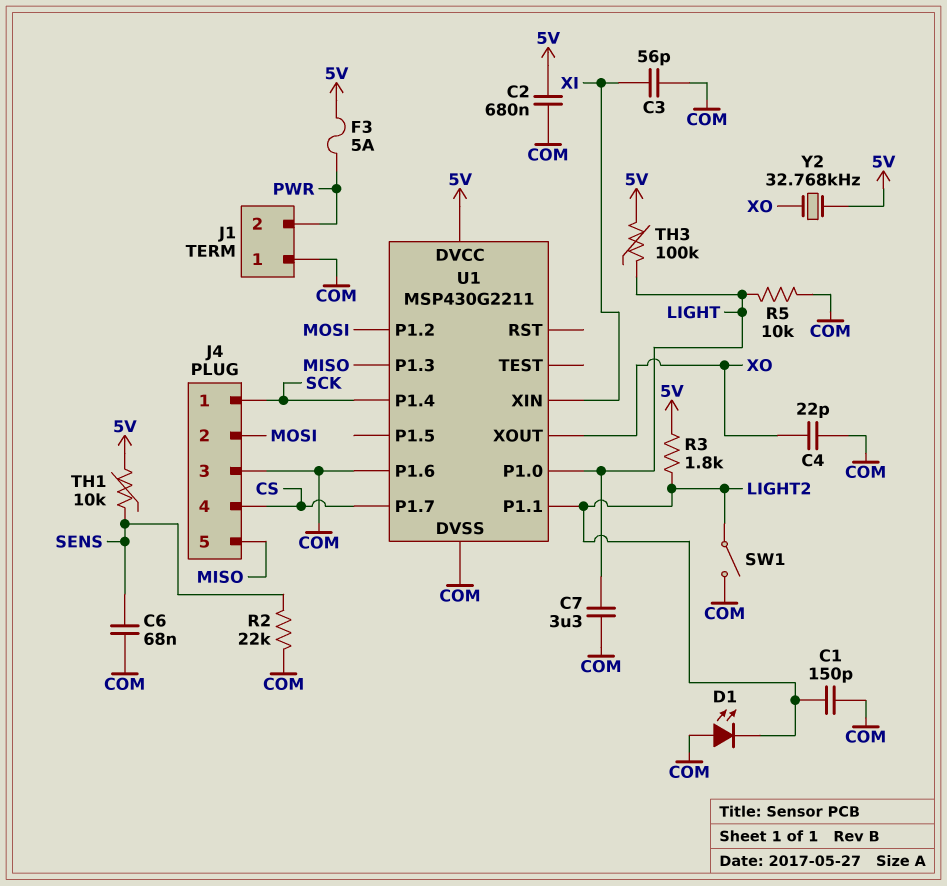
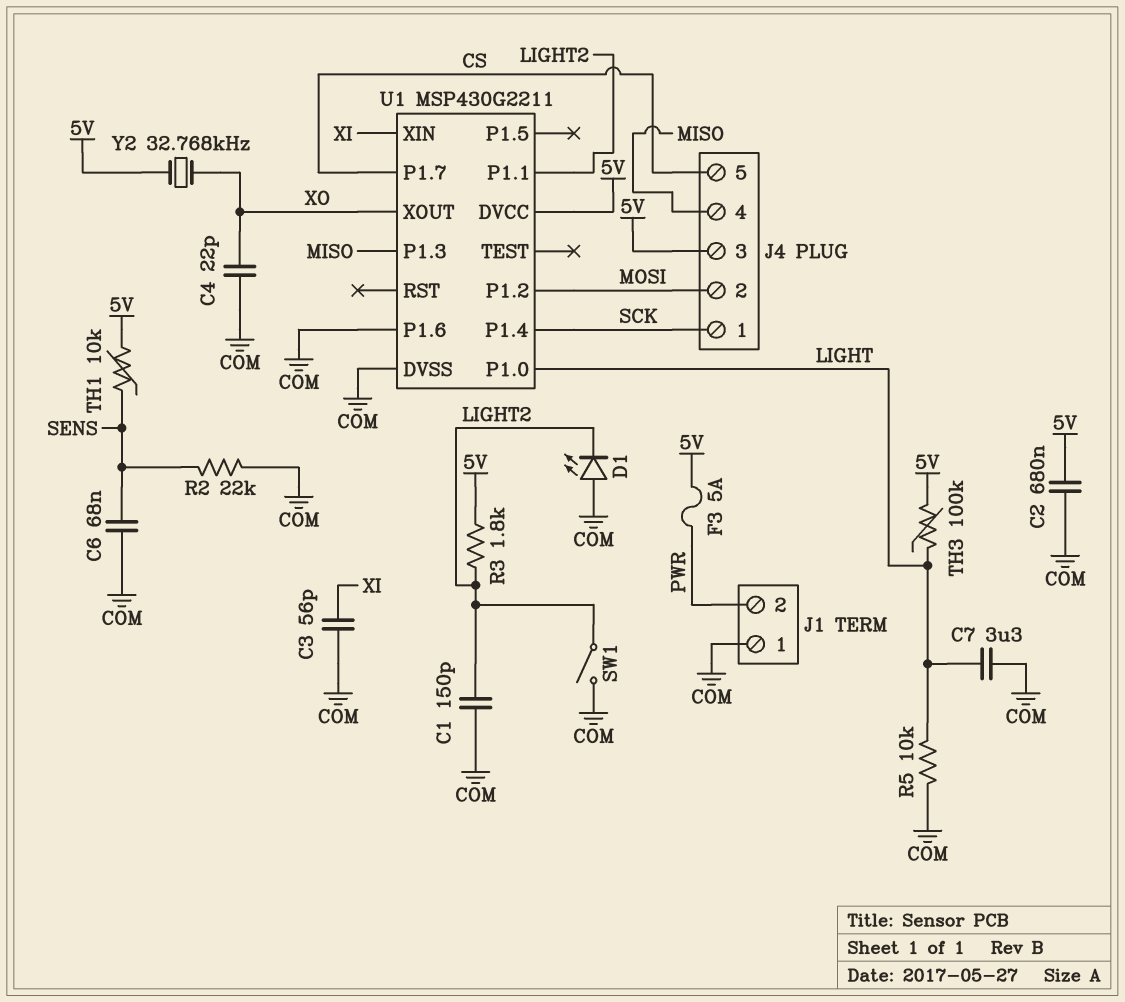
J4 pin 3: COM -> 5V
J4 pin 4: CS -> MISO
J4 pin 5: MISO -> CS

